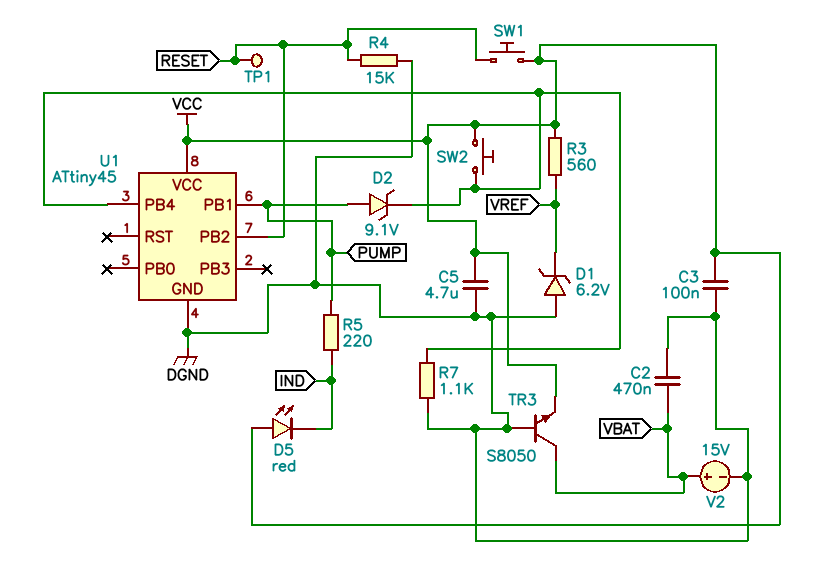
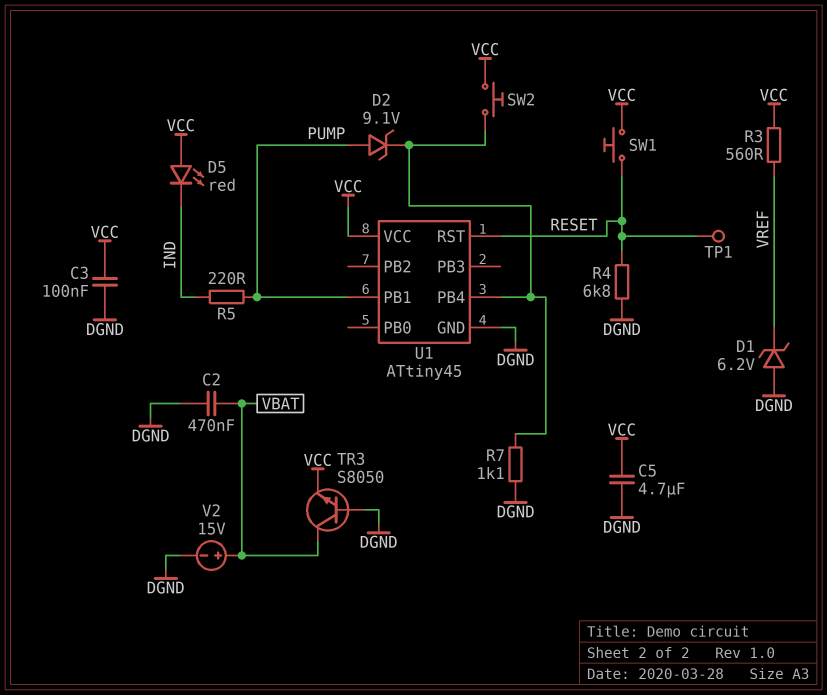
R4: 15k (DGND, RESET) -> 6.8k (DGND, RESET)
U1 pin PB2: RESET -> none
U1 pin RST: none -> RESET

